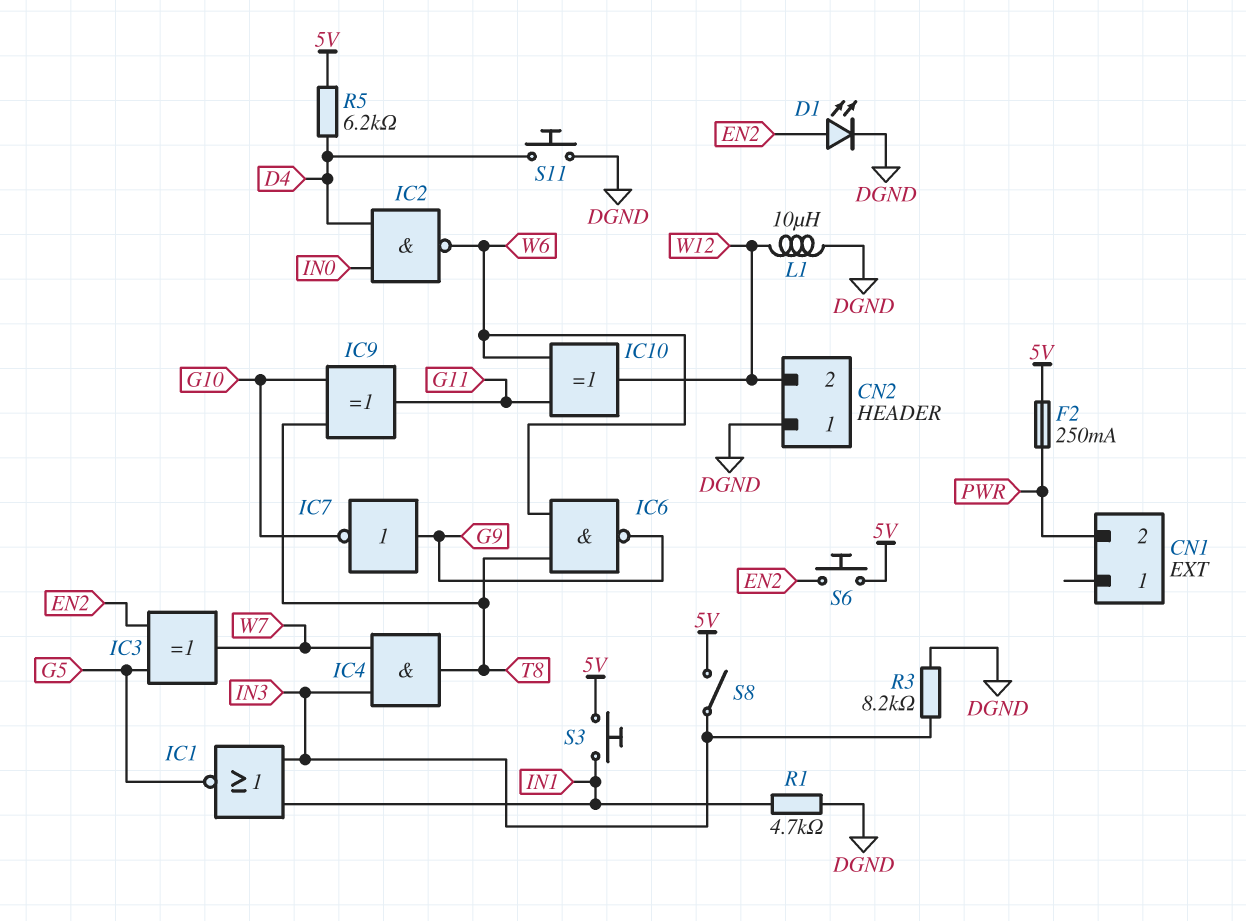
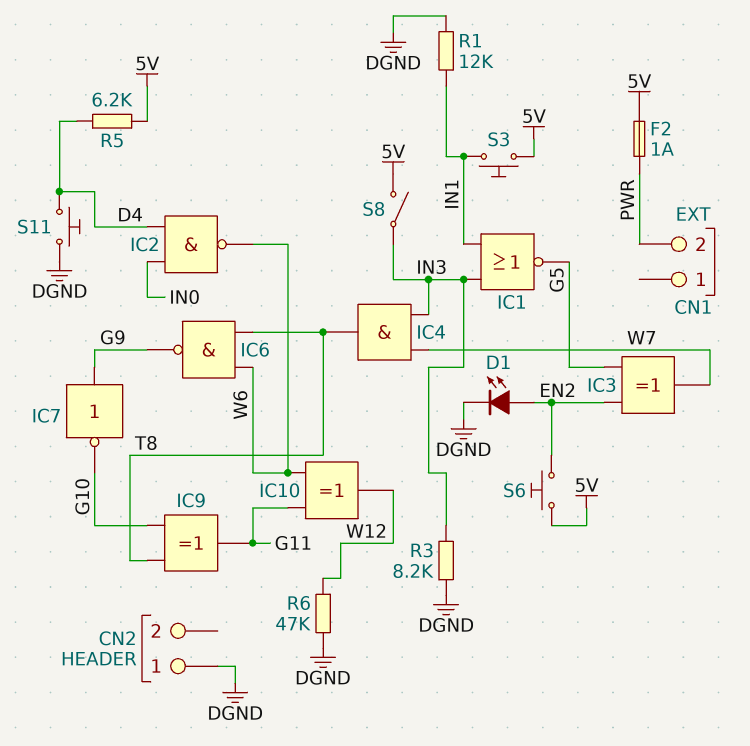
CN2 pin 2: W12 -> none
F2: 250mA (5V, PWR) -> 1A (5V, PWR)
L1: 10uH (DGND, W12) -> none
R1: 4.7k (DGND, IN1) -> 12k (DGND, IN1)
R6: none -> 47k (DGND, W12)

